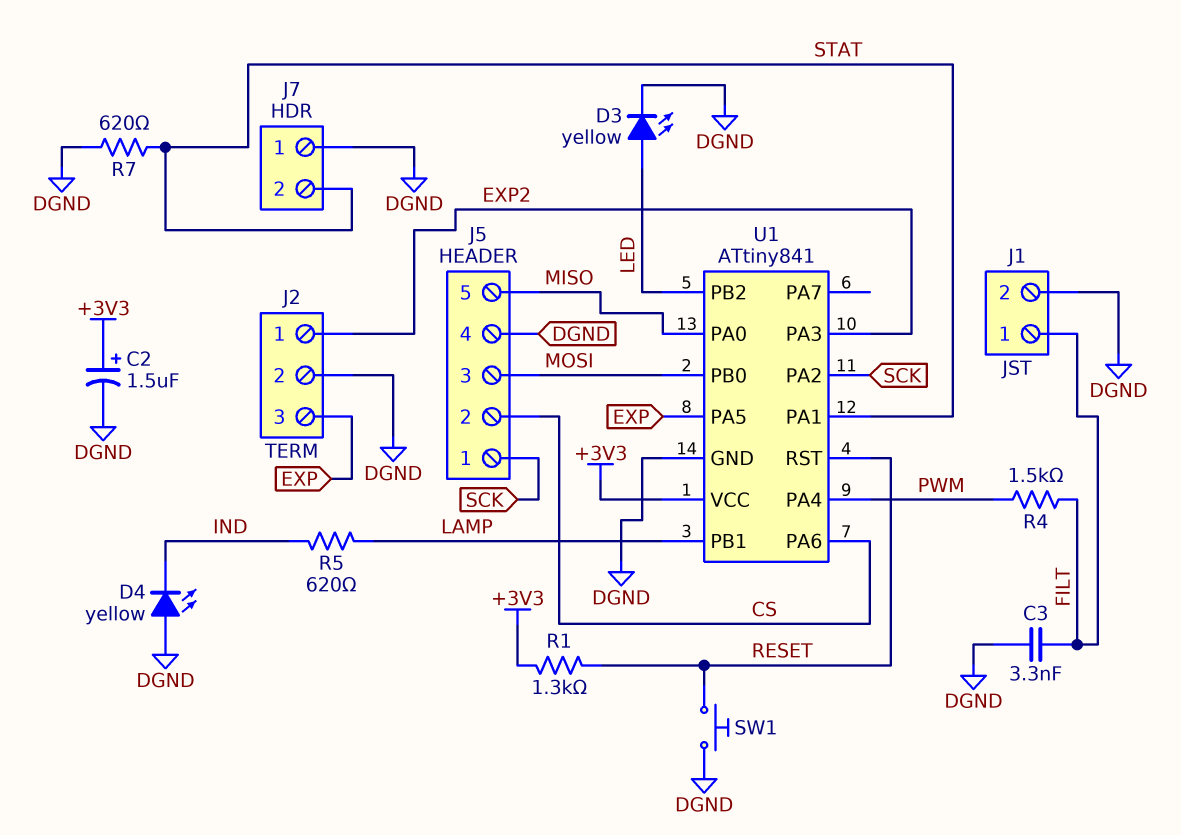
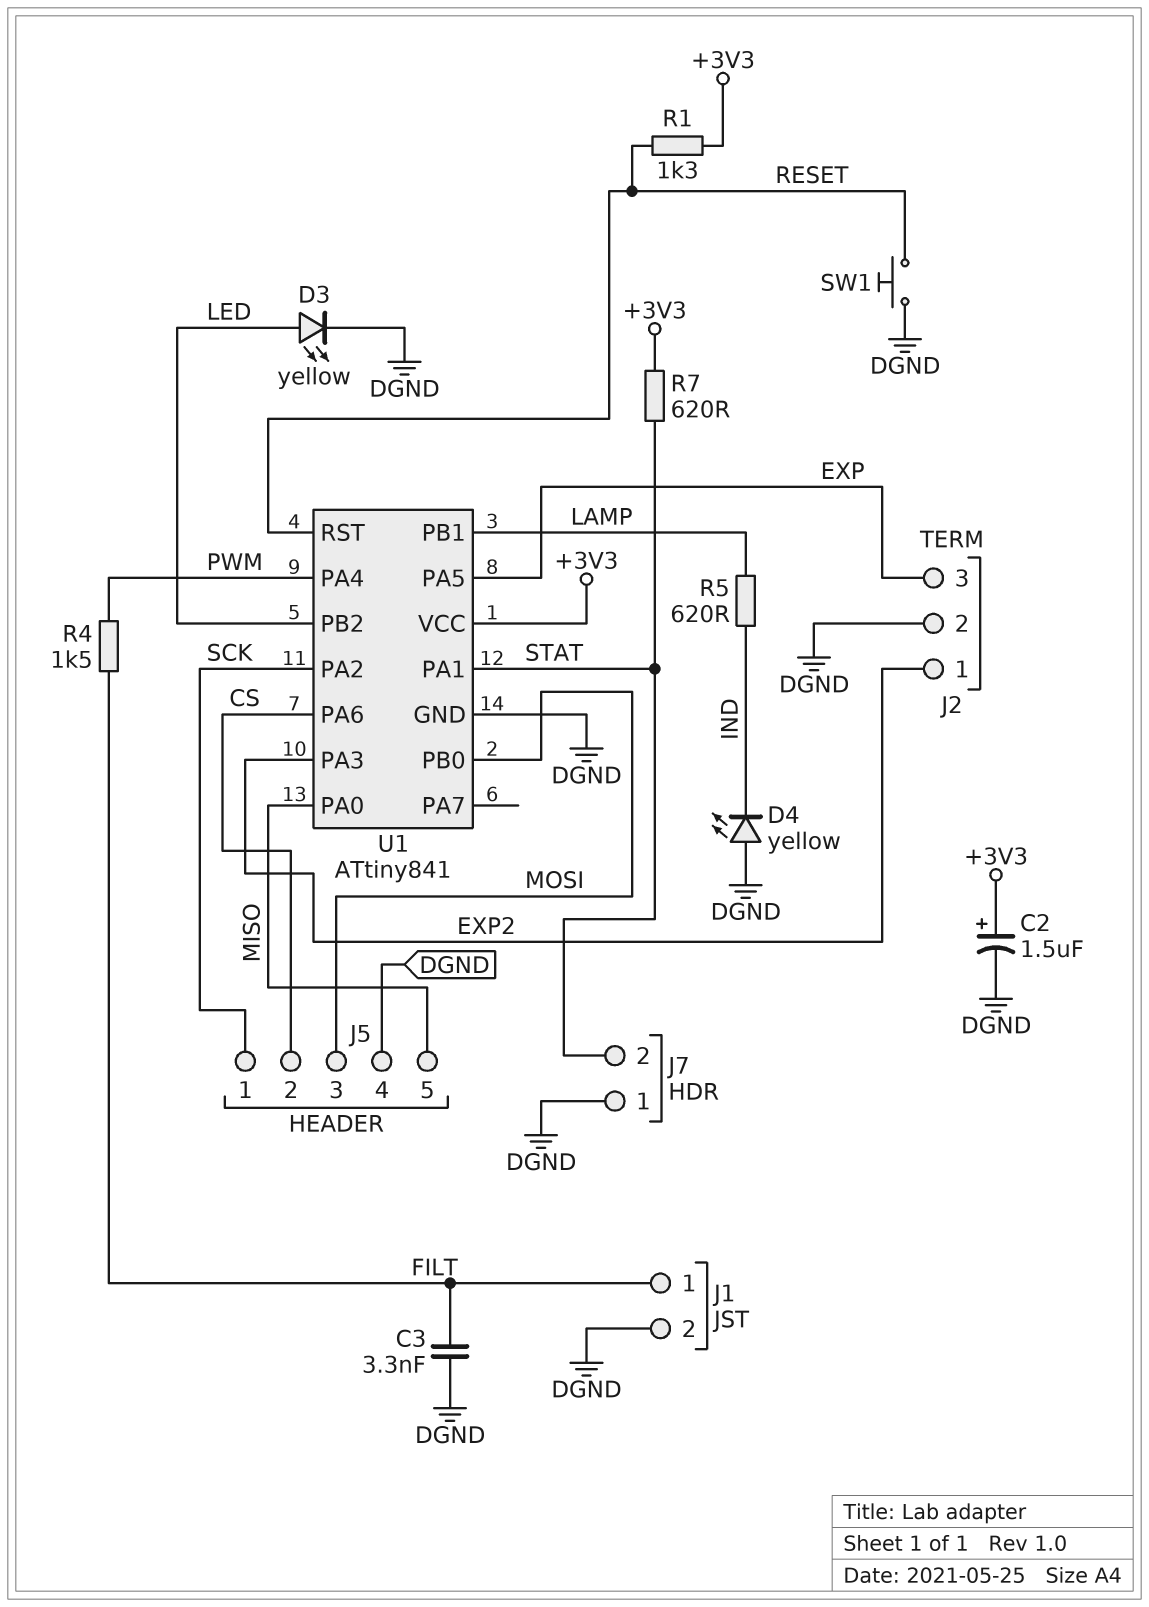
R7: 620 (DGND, STAT) -> 620 (+3V3, STAT)

